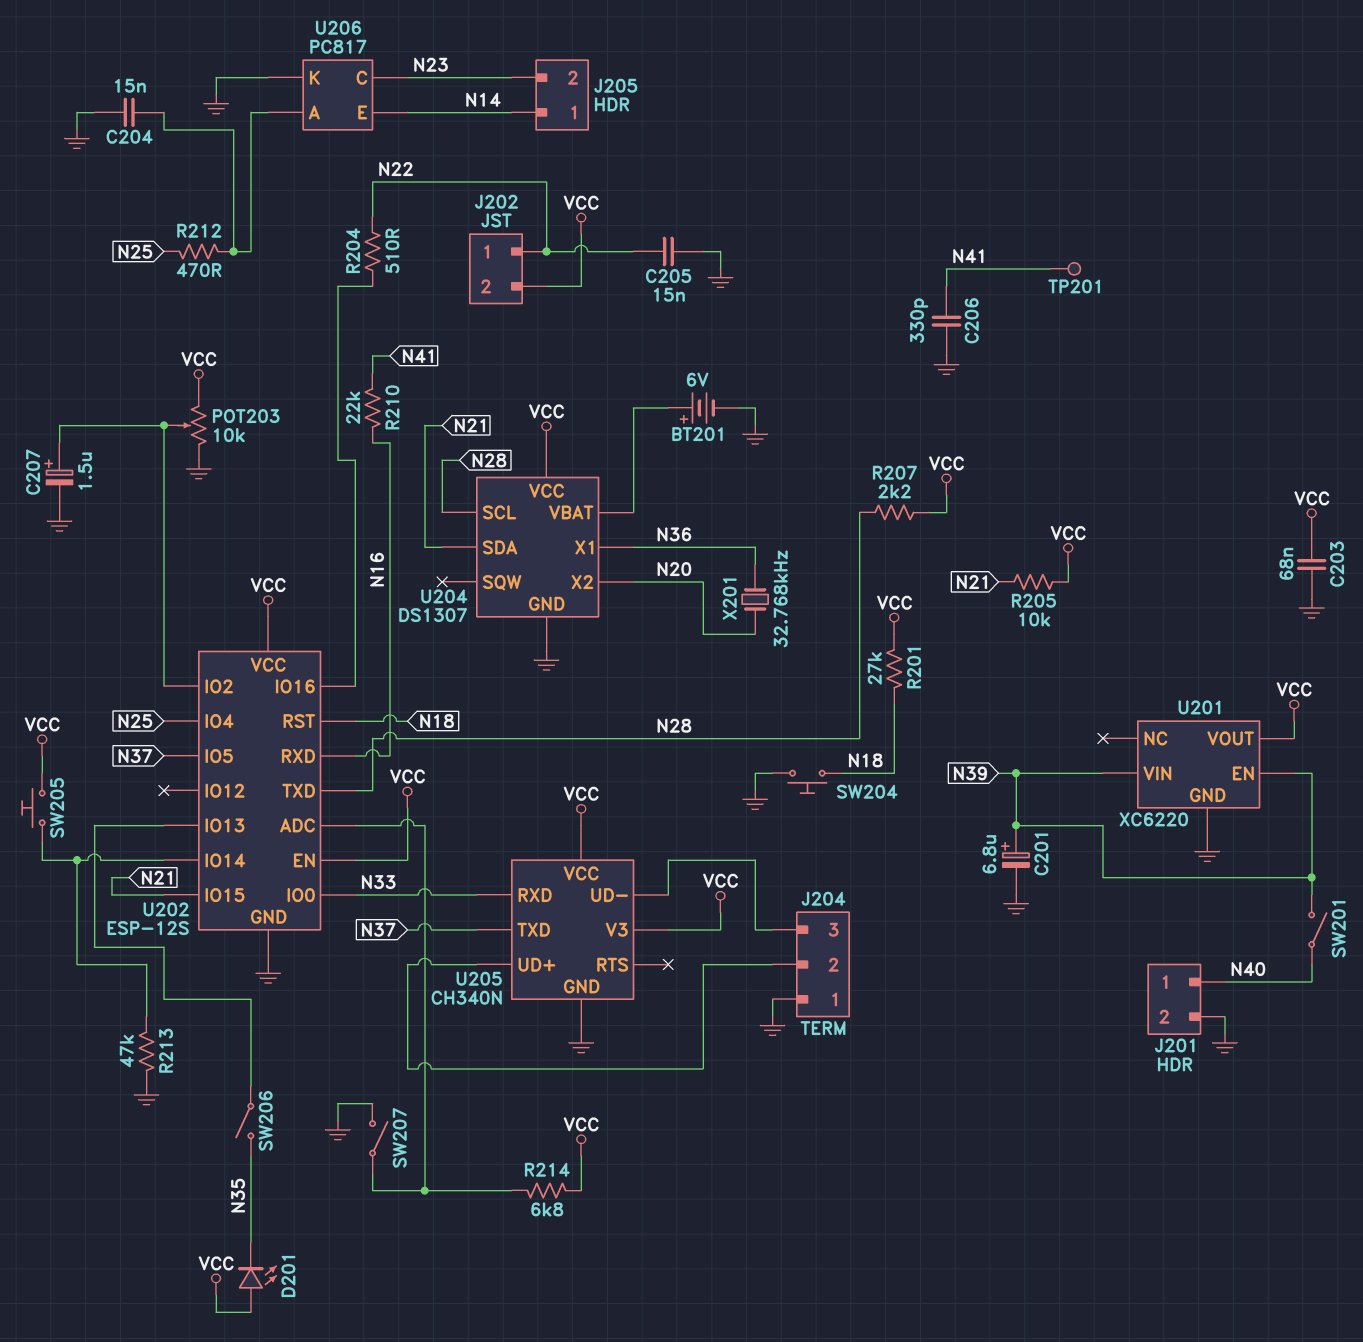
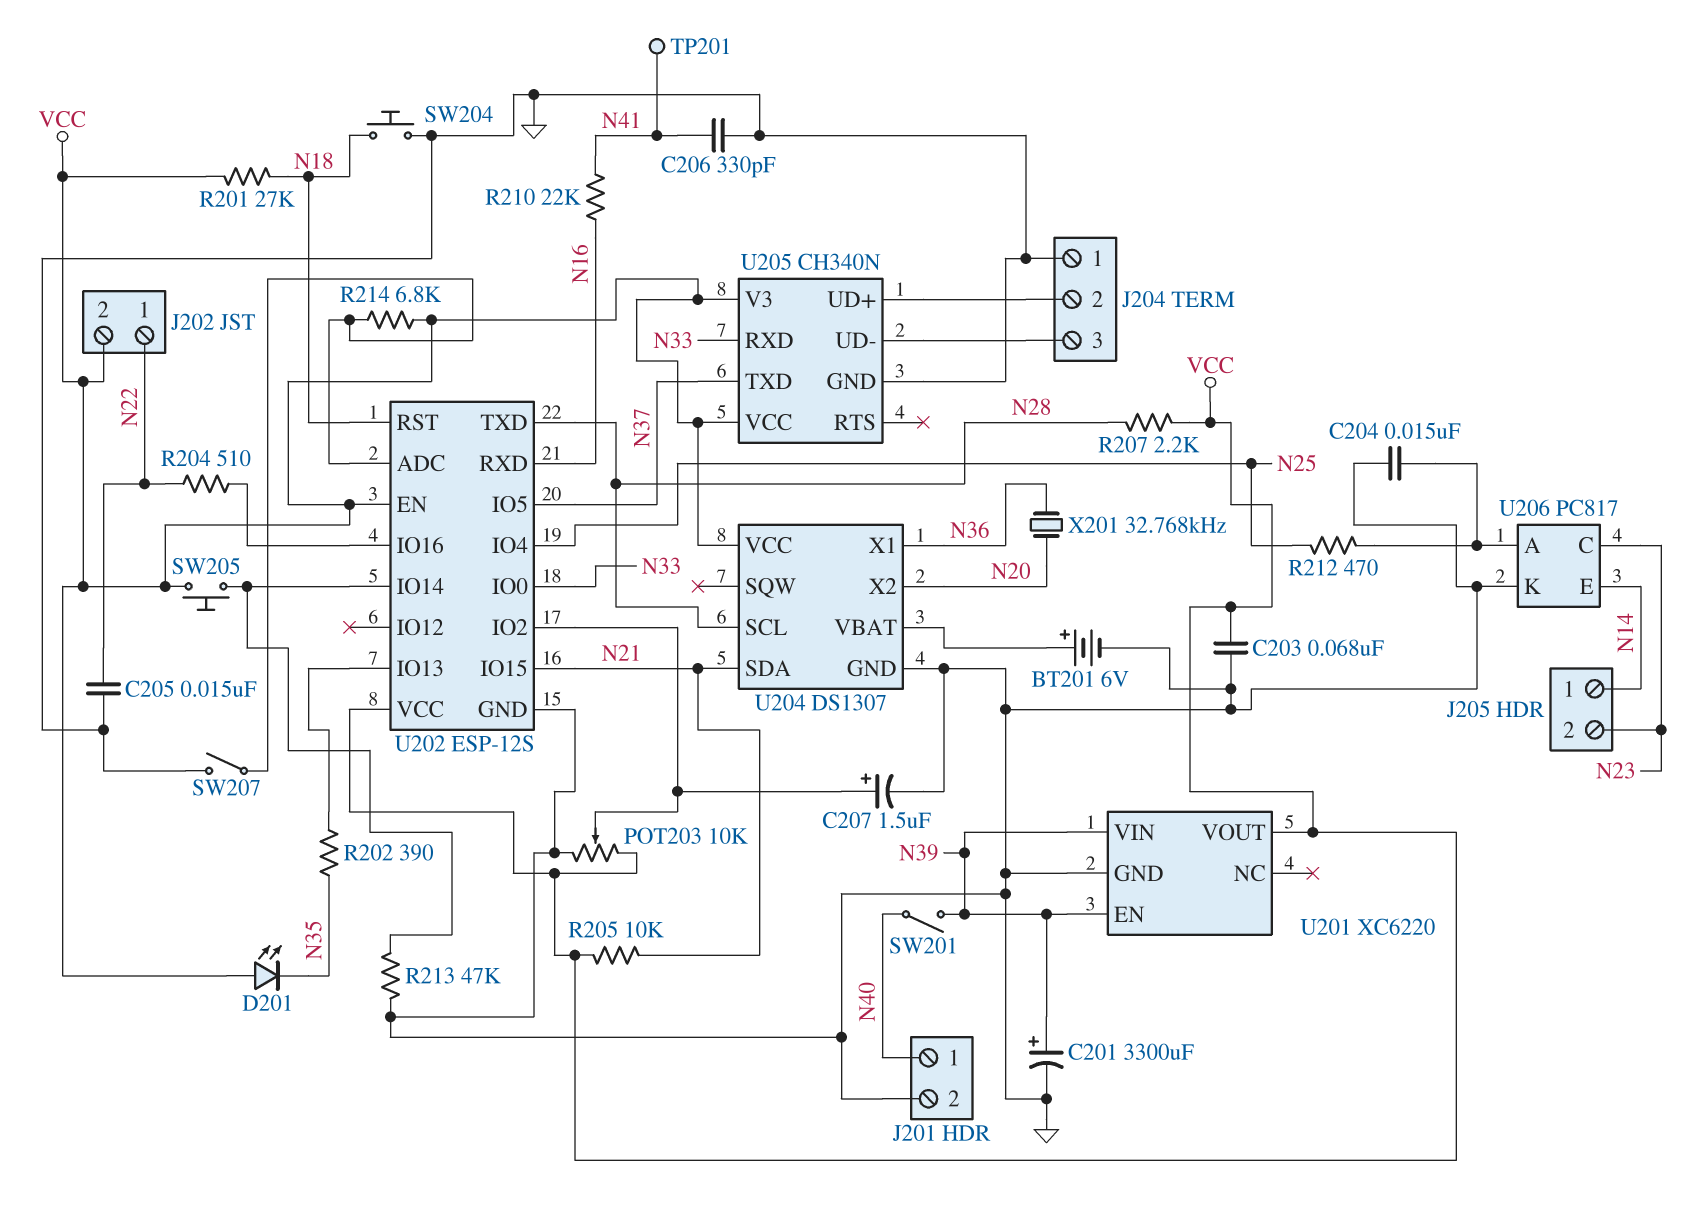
C201: 6.8uF (plus N39, minus GND) -> 3300uF (plus N39, minus GND)
R202: none -> 390 (N35, U202/IO13)
SW206: switch (N35, U202/IO13) -> none

